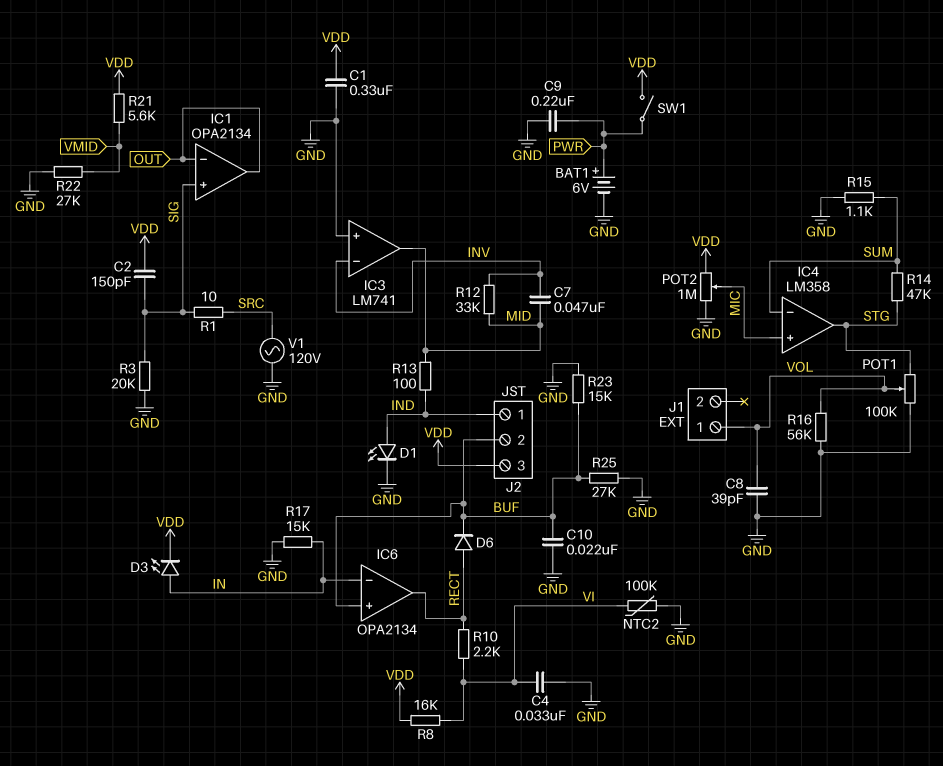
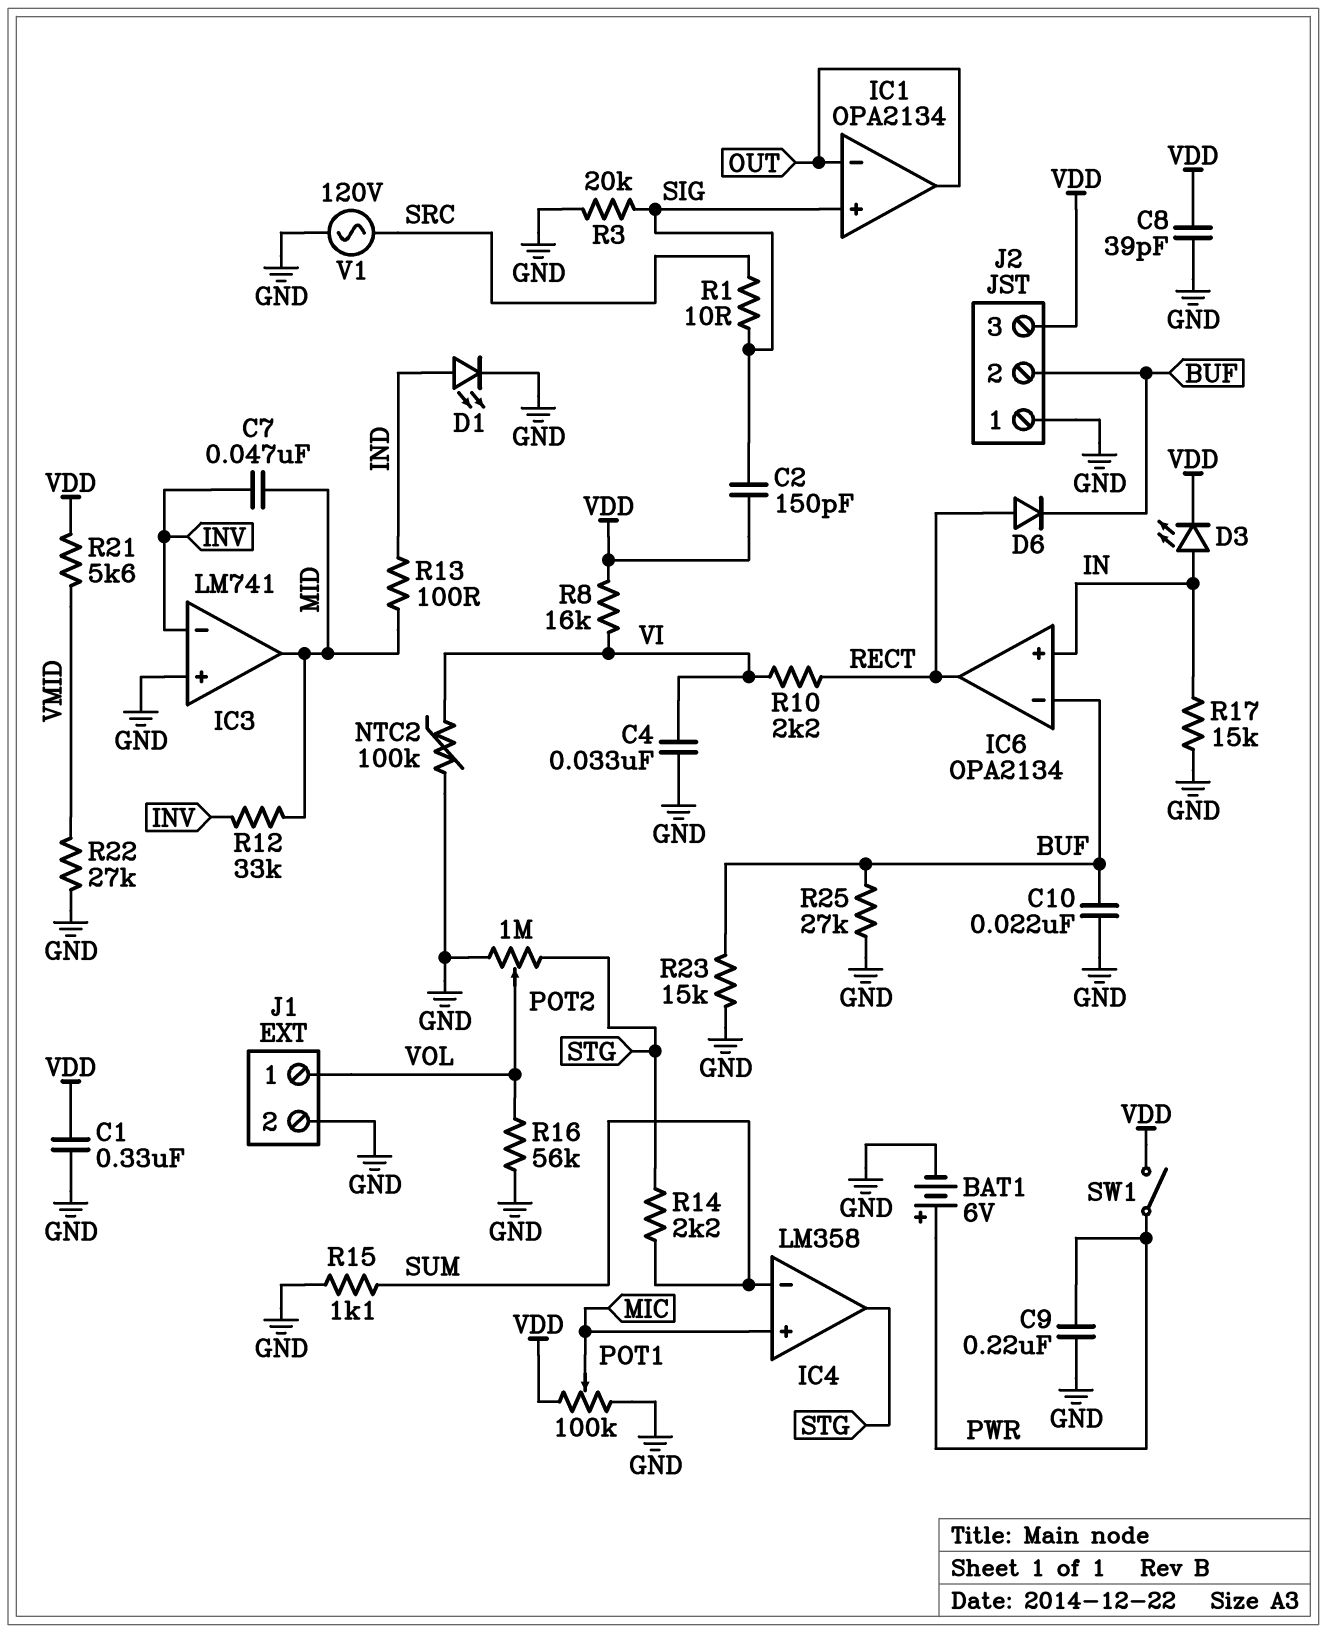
C8: 39pF (GND, VOL) -> 39pF (GND, VDD)
IC6 pin in+: BUF -> IN
IC6 pin in-: IN -> BUF
J1 pin 2: none -> GND
J2 pin 1: IND -> GND
POT1: 100k (GND, STG, wiper VOL) -> 100k (GND, VDD, wiper MIC)
POT2: 1M (GND, VDD, wiper MIC) -> 1M (GND, STG, wiper VOL)
R14: 47k (STG, SUM) -> 2.2k (STG, SUM)

